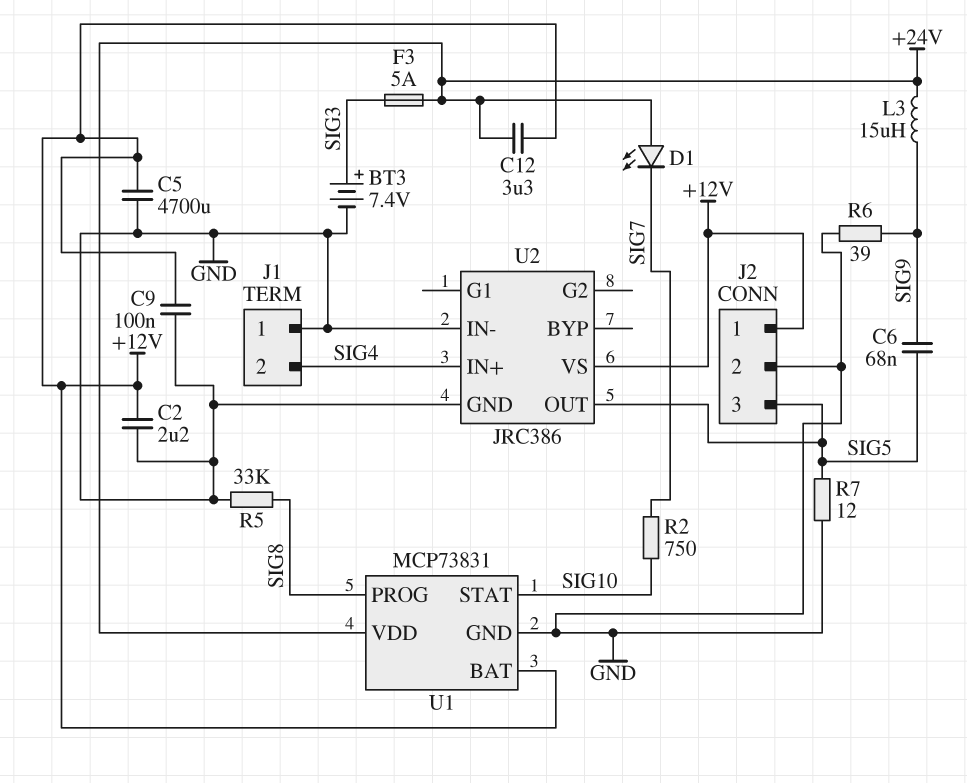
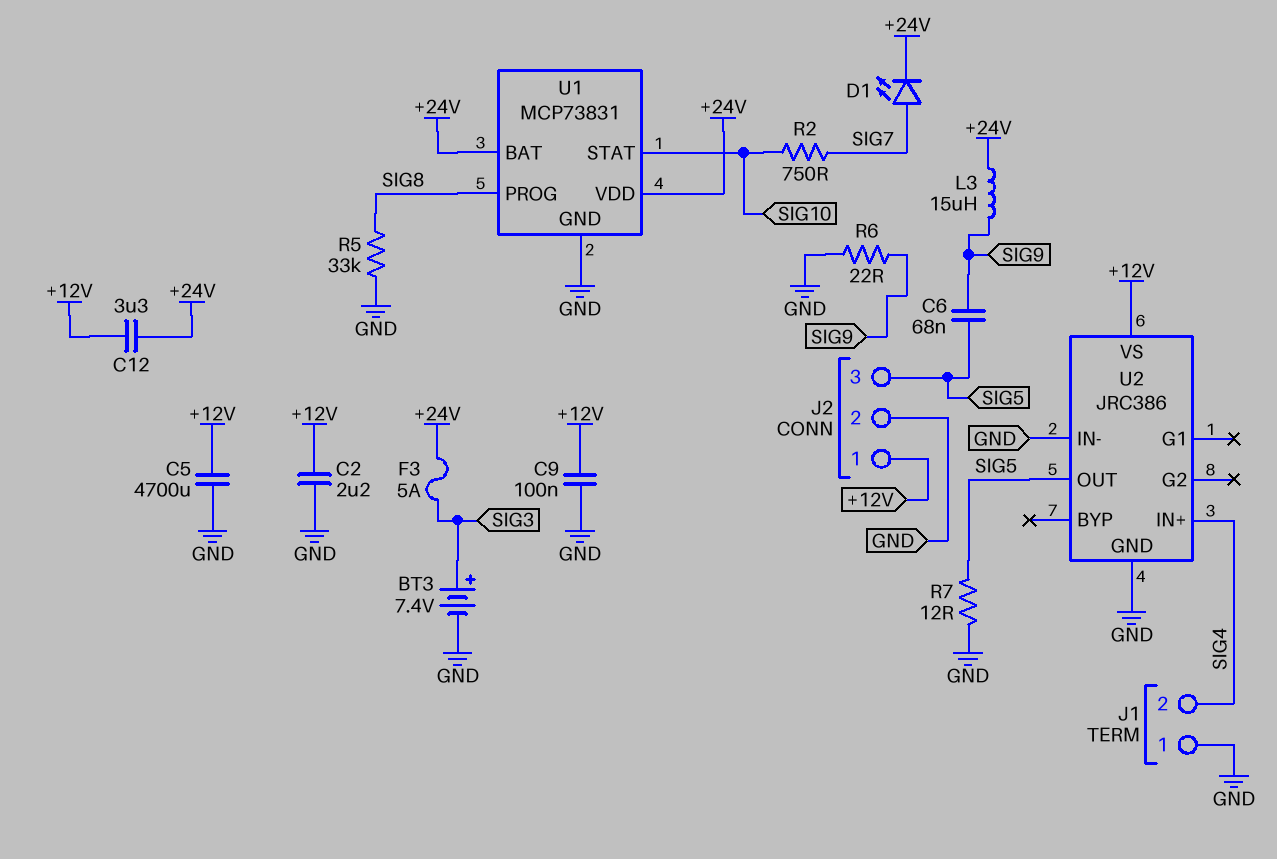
D1: LED (A +24V, K SIG7) -> LED (A SIG7, K +24V)
R6: 39 (GND, SIG9) -> 22 (GND, SIG9)
U1 pin BAT: +12V -> +24V

